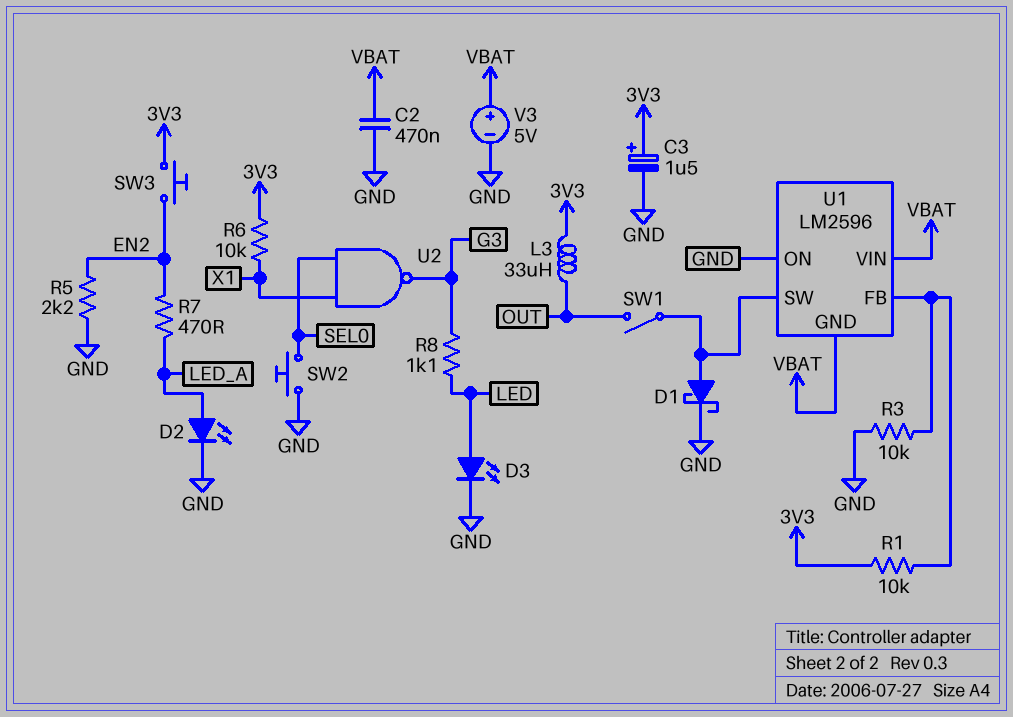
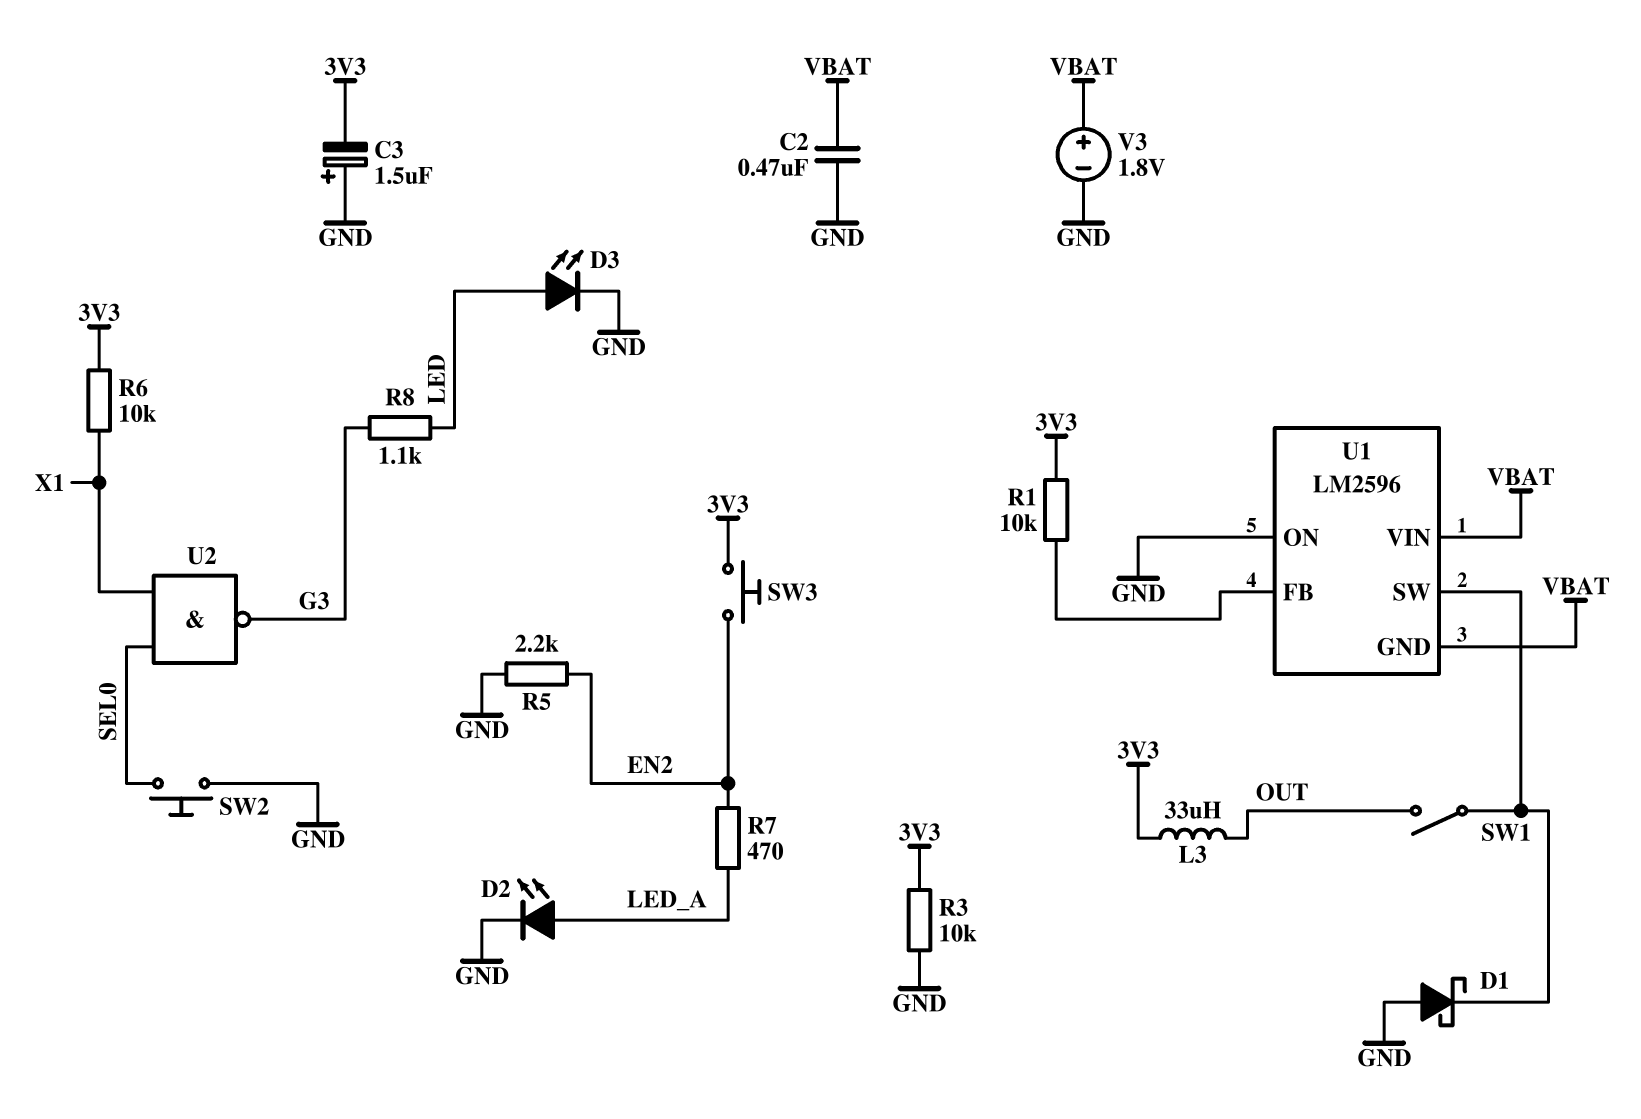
C3: 1.5uF (plus 3V3, minus GND) -> 1.5uF (plus GND, minus 3V3)
D1: schottky (A U1/SW, K GND) -> schottky (A GND, K U1/SW)
R3: 10k (GND, U1/FB) -> 10k (3V3, GND)
V3: 5V (plus VBAT, minus GND) -> 1.8V (plus VBAT, minus GND)

